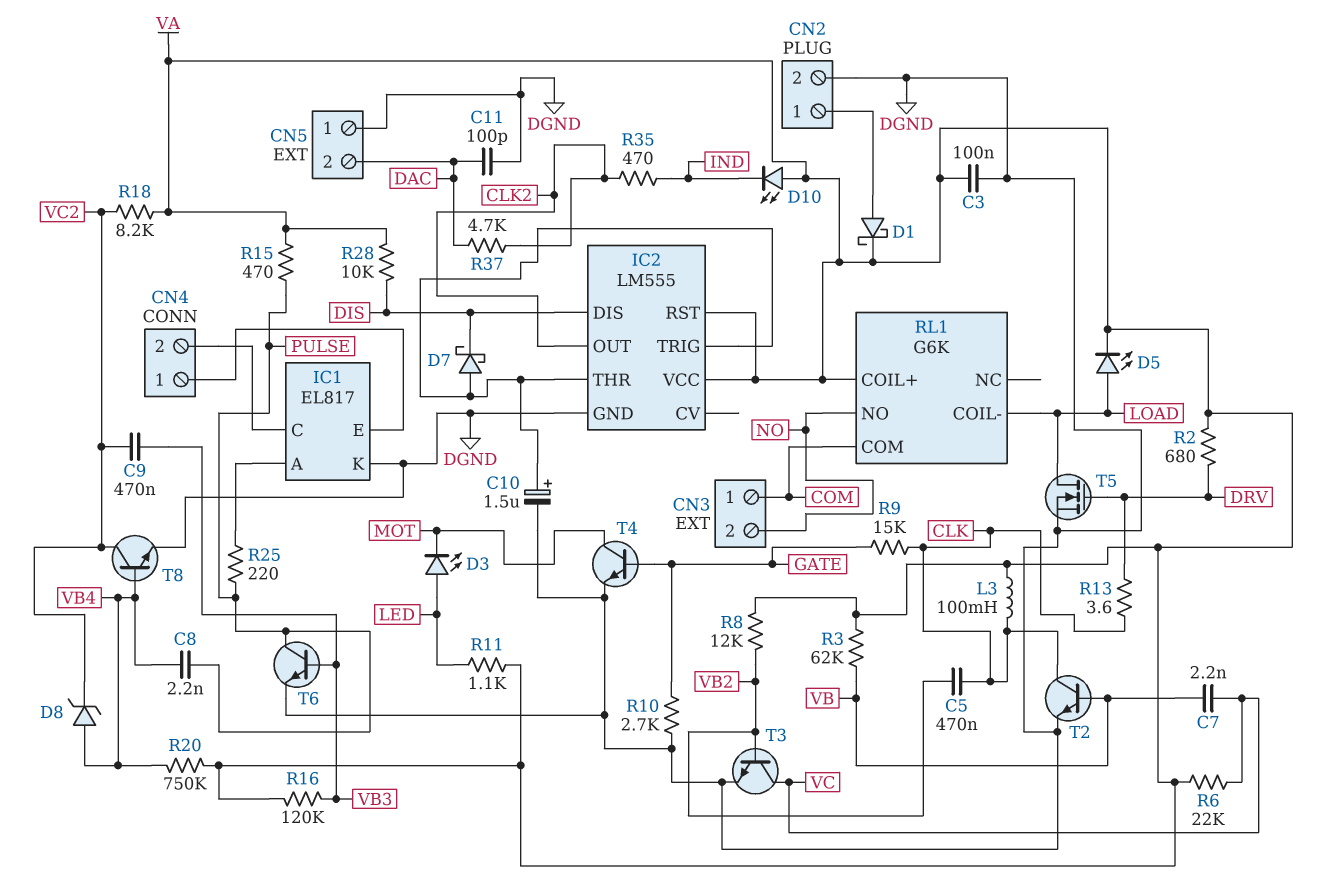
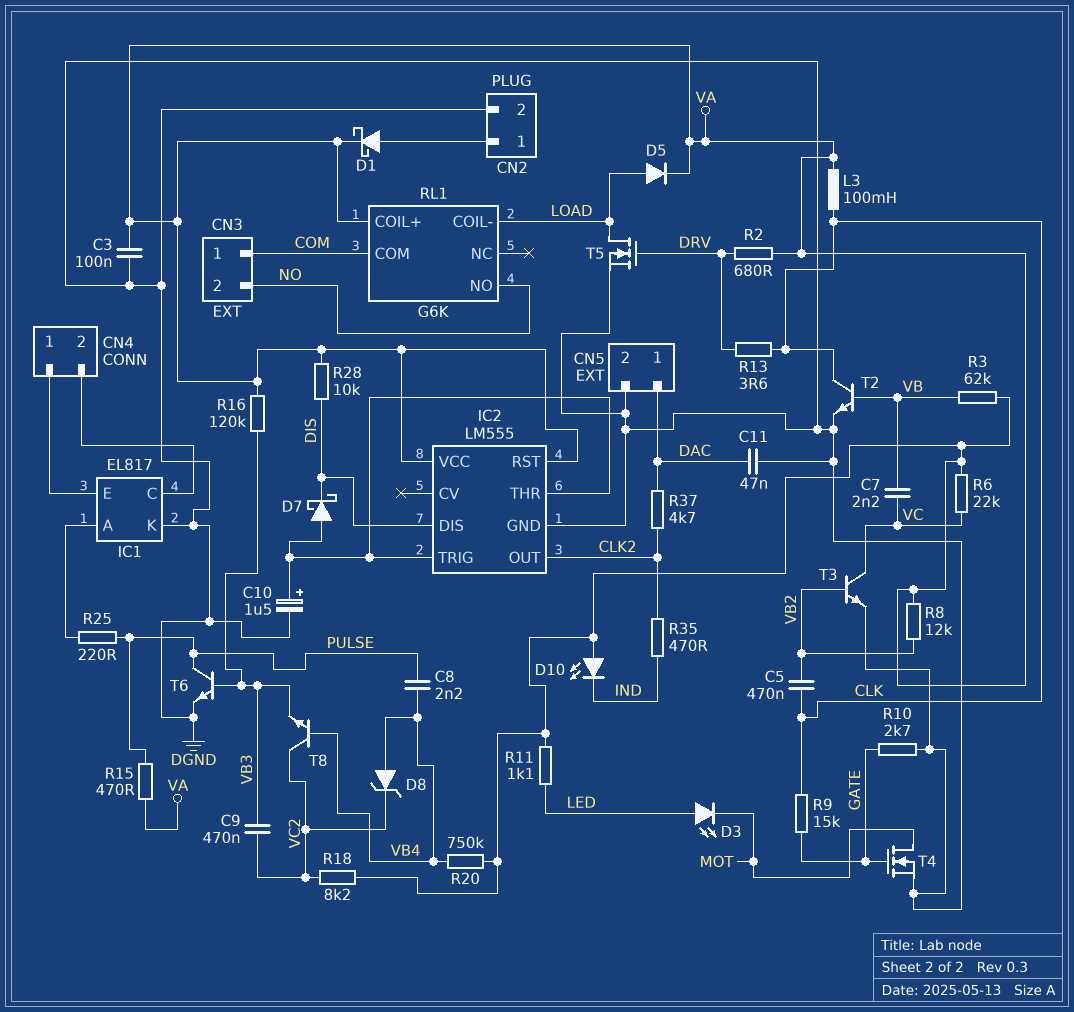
C11: 100pF (DAC, DGND) -> 47nF (DAC, DGND)
CN5 pin 1: DGND -> DAC
CN5 pin 2: DAC -> DGND
D5: LED (A LOAD, K VA) -> diode (A LOAD, K VA)
T4: NPN (B GATE, C MOT, E DGND) -> NMOS (G GATE, D MOT, S DGND)
T8: NPN (B VB4, C VC2, E DGND) -> NPN (B VB4, C VC2, E VB3)

